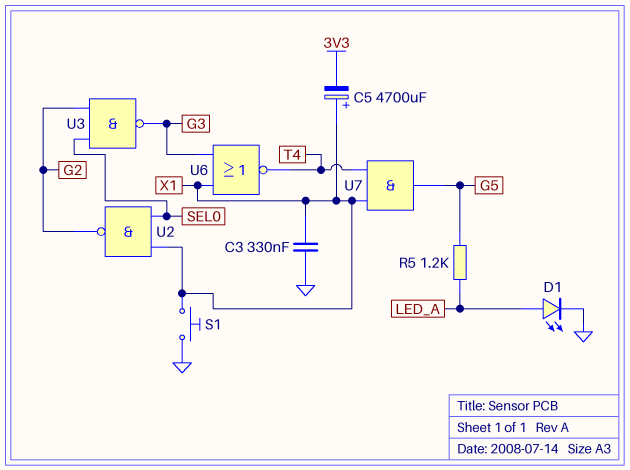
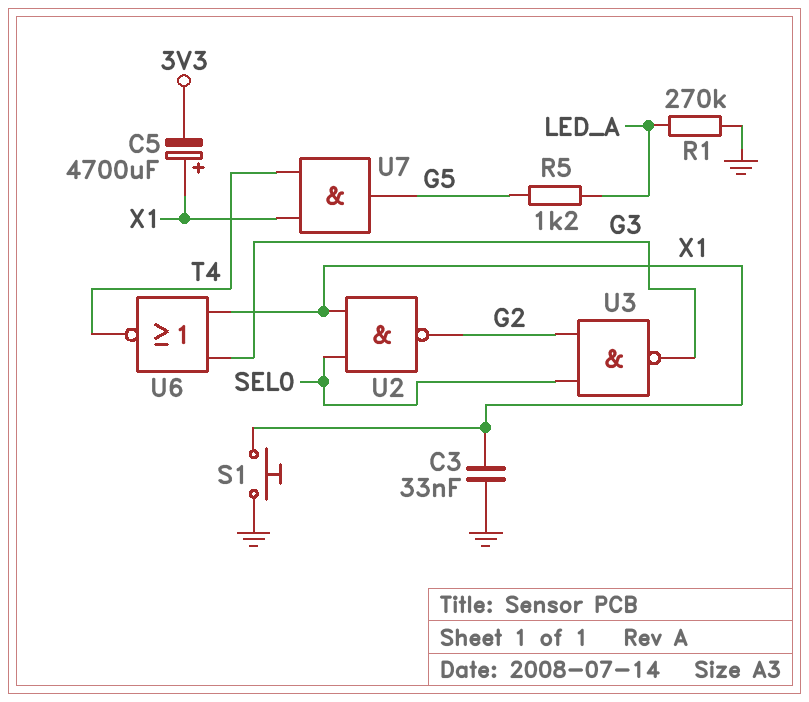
C3: 330nF (GND, X1) -> 33nF (GND, X1)
D1: LED (A LED_A, K GND) -> none
R1: none -> 270k (GND, LED_A)

